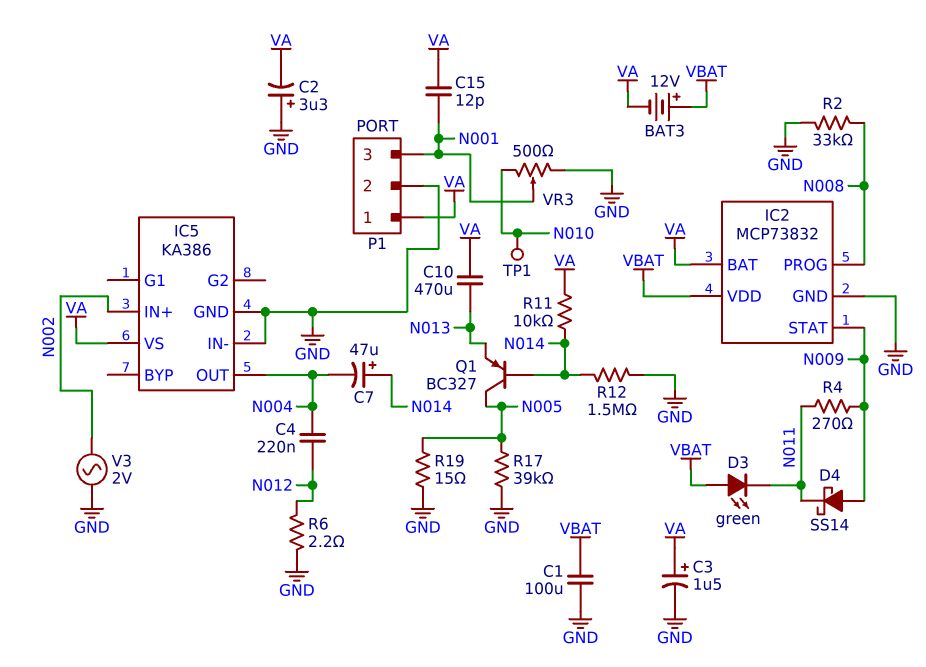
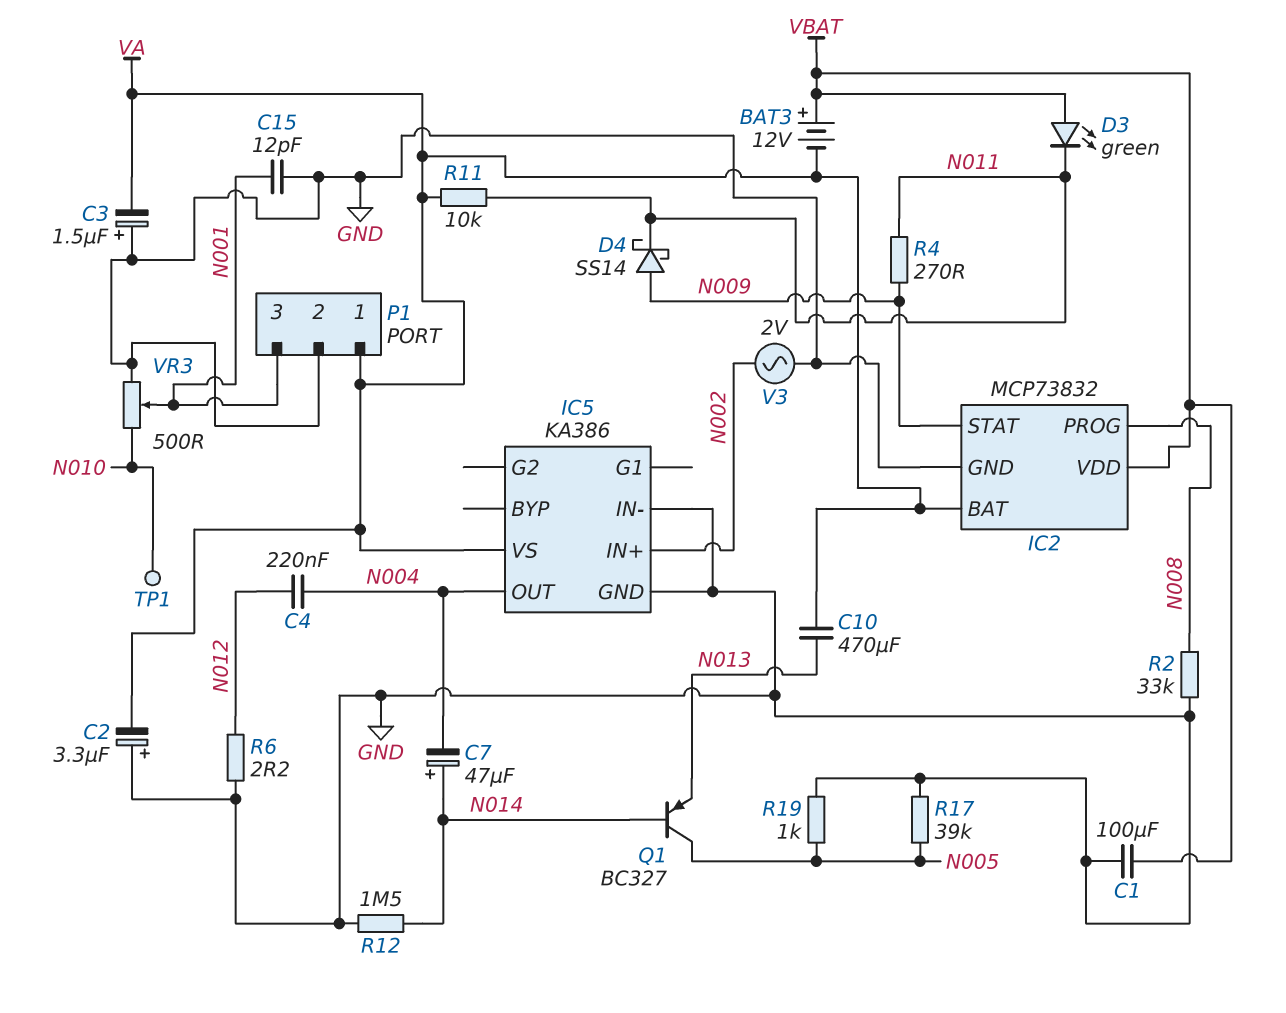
C3: 1.5uF (plus VA, minus GND) -> 1.5uF (plus GND, minus VA)
C15: 12pF (N001, VA) -> 12pF (GND, N001)
R11: 10k (N014, VA) -> 10k (N011, VA)
R19: 15 (GND, N005) -> 1k (GND, N005)

